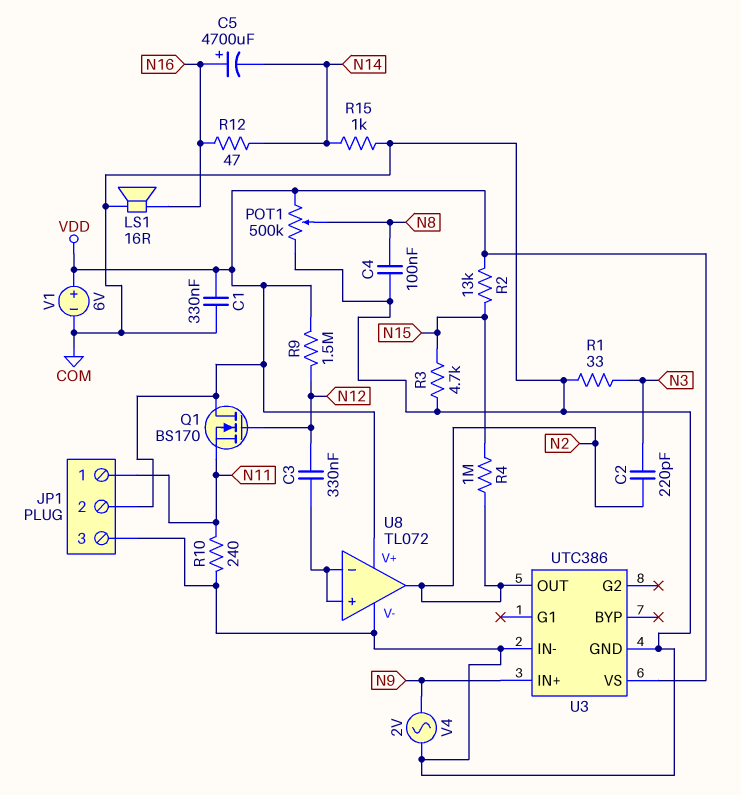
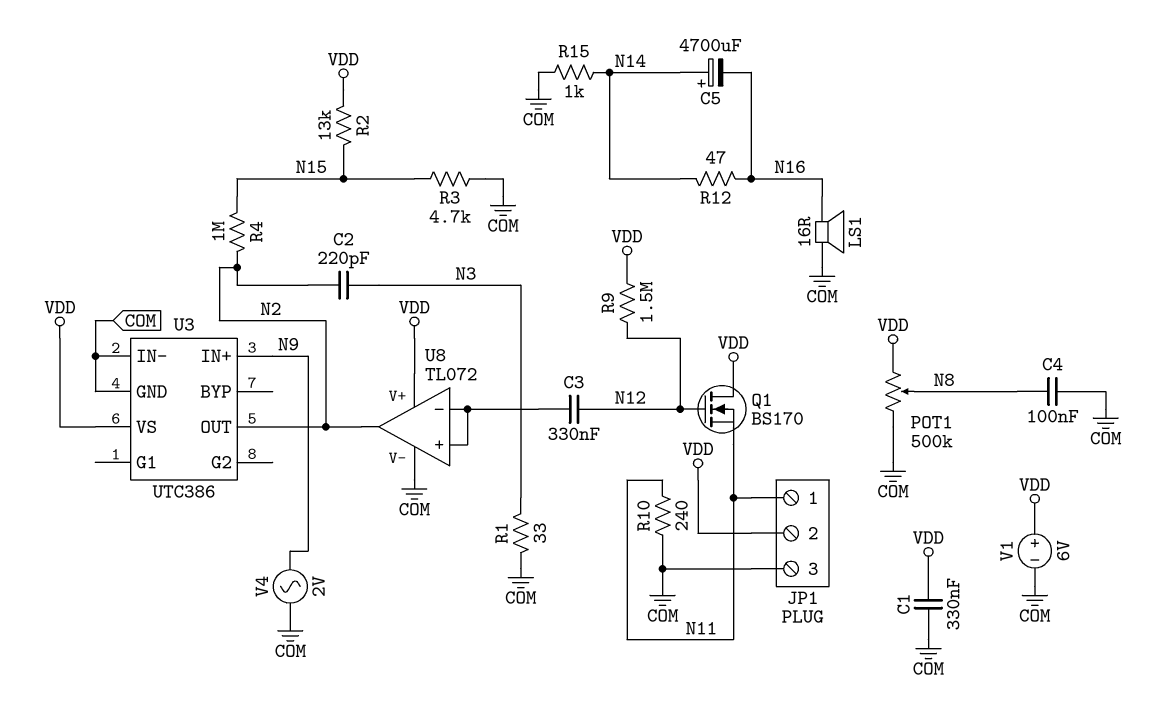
C5: 4700uF (plus N16, minus N14) -> 4700uF (plus N14, minus N16)

